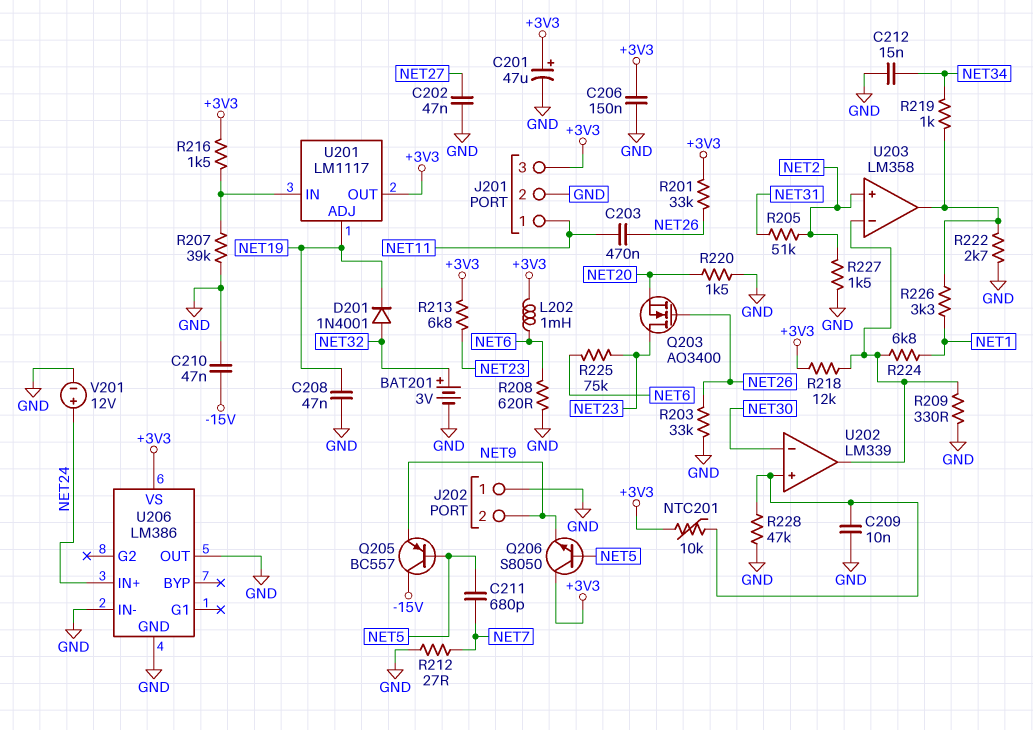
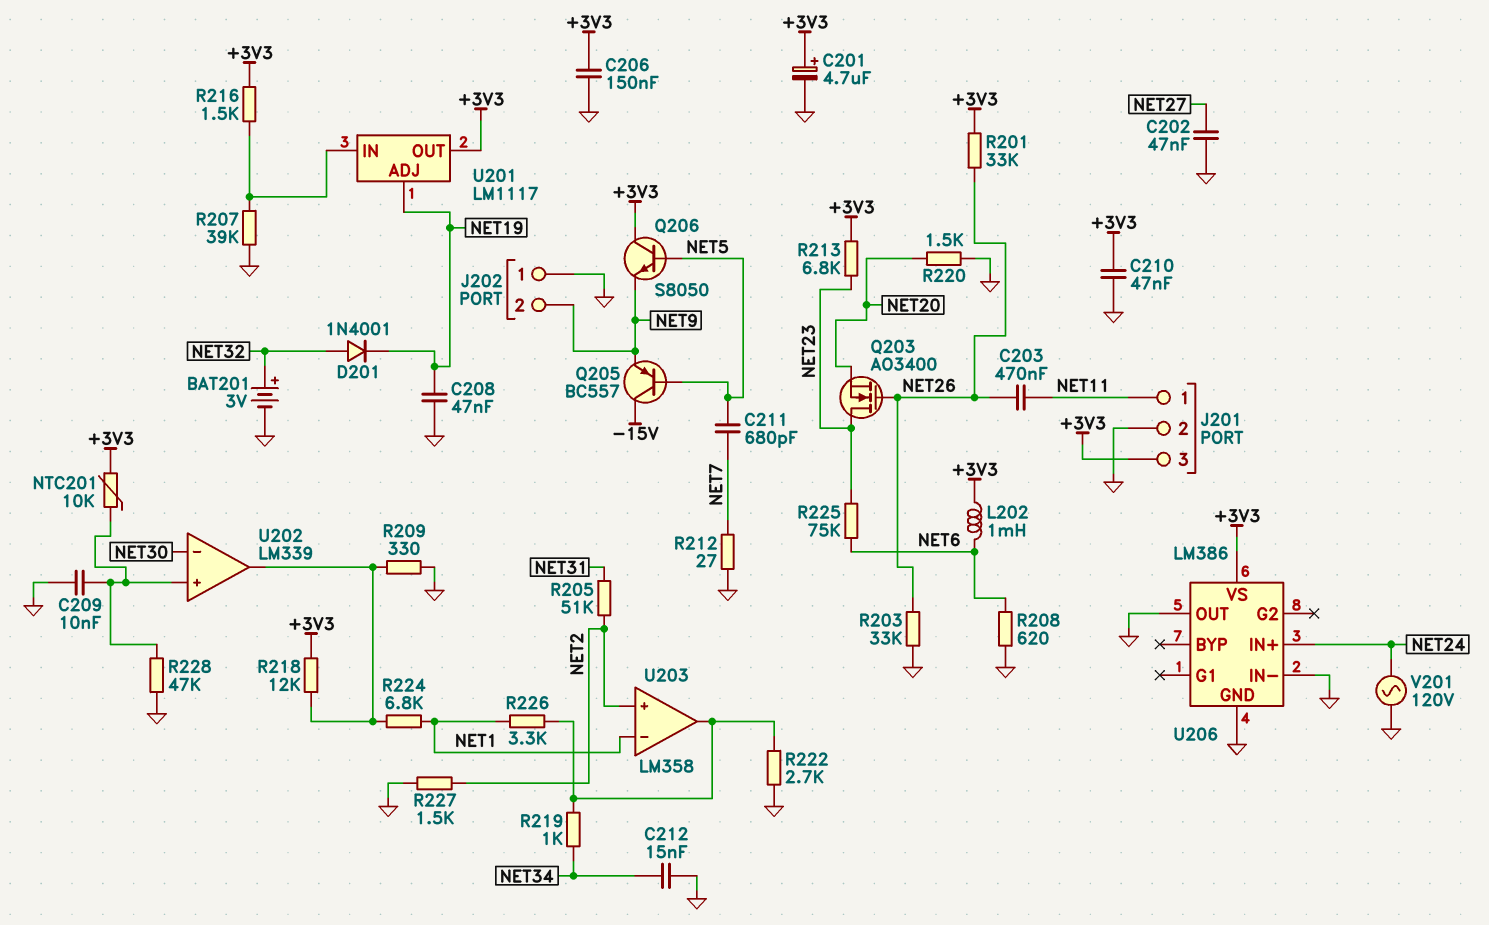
C201: 47uF (plus +3V3, minus GND) -> 4.7uF (plus +3V3, minus GND)
C210: 47nF (-15V, GND) -> 47nF (+3V3, GND)
U203 pin in-: U202/out -> NET1
V201: 12V (plus NET24, minus GND) -> AC 120V (GND, NET24)

